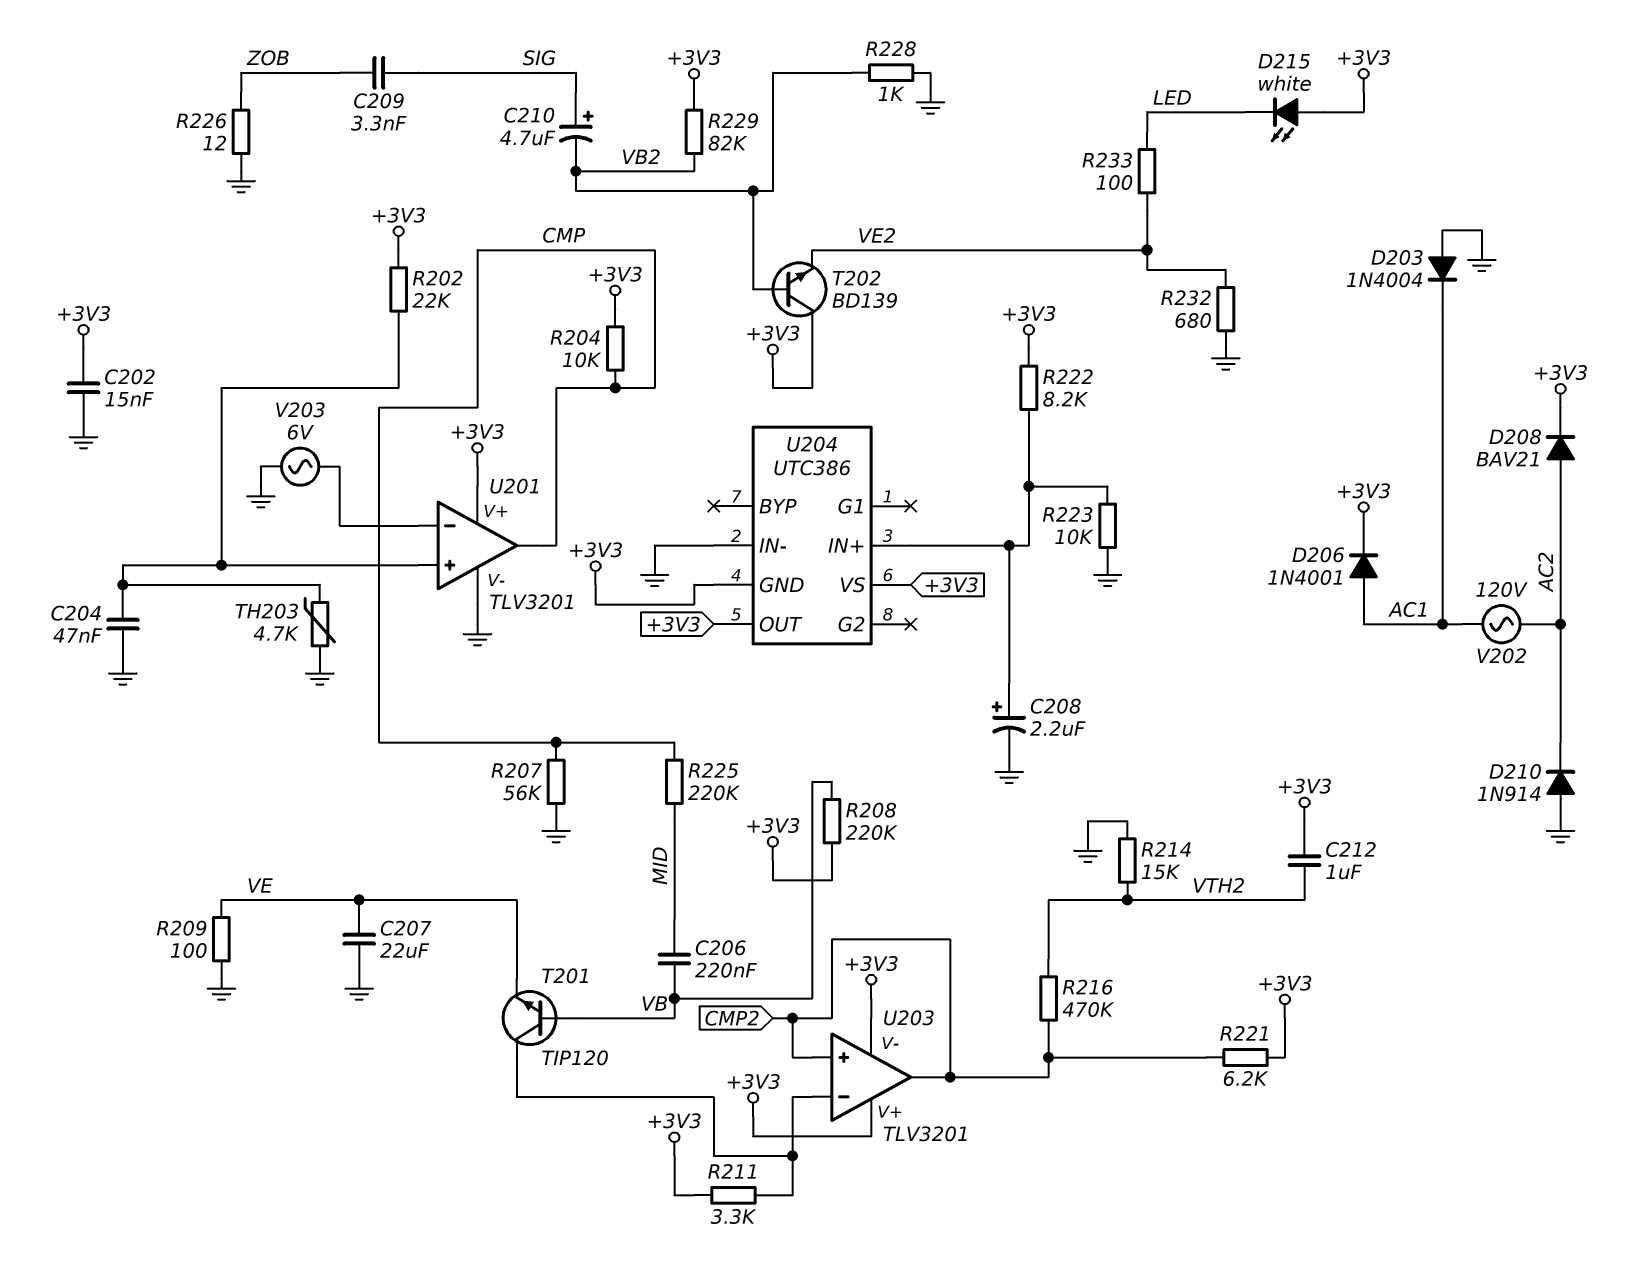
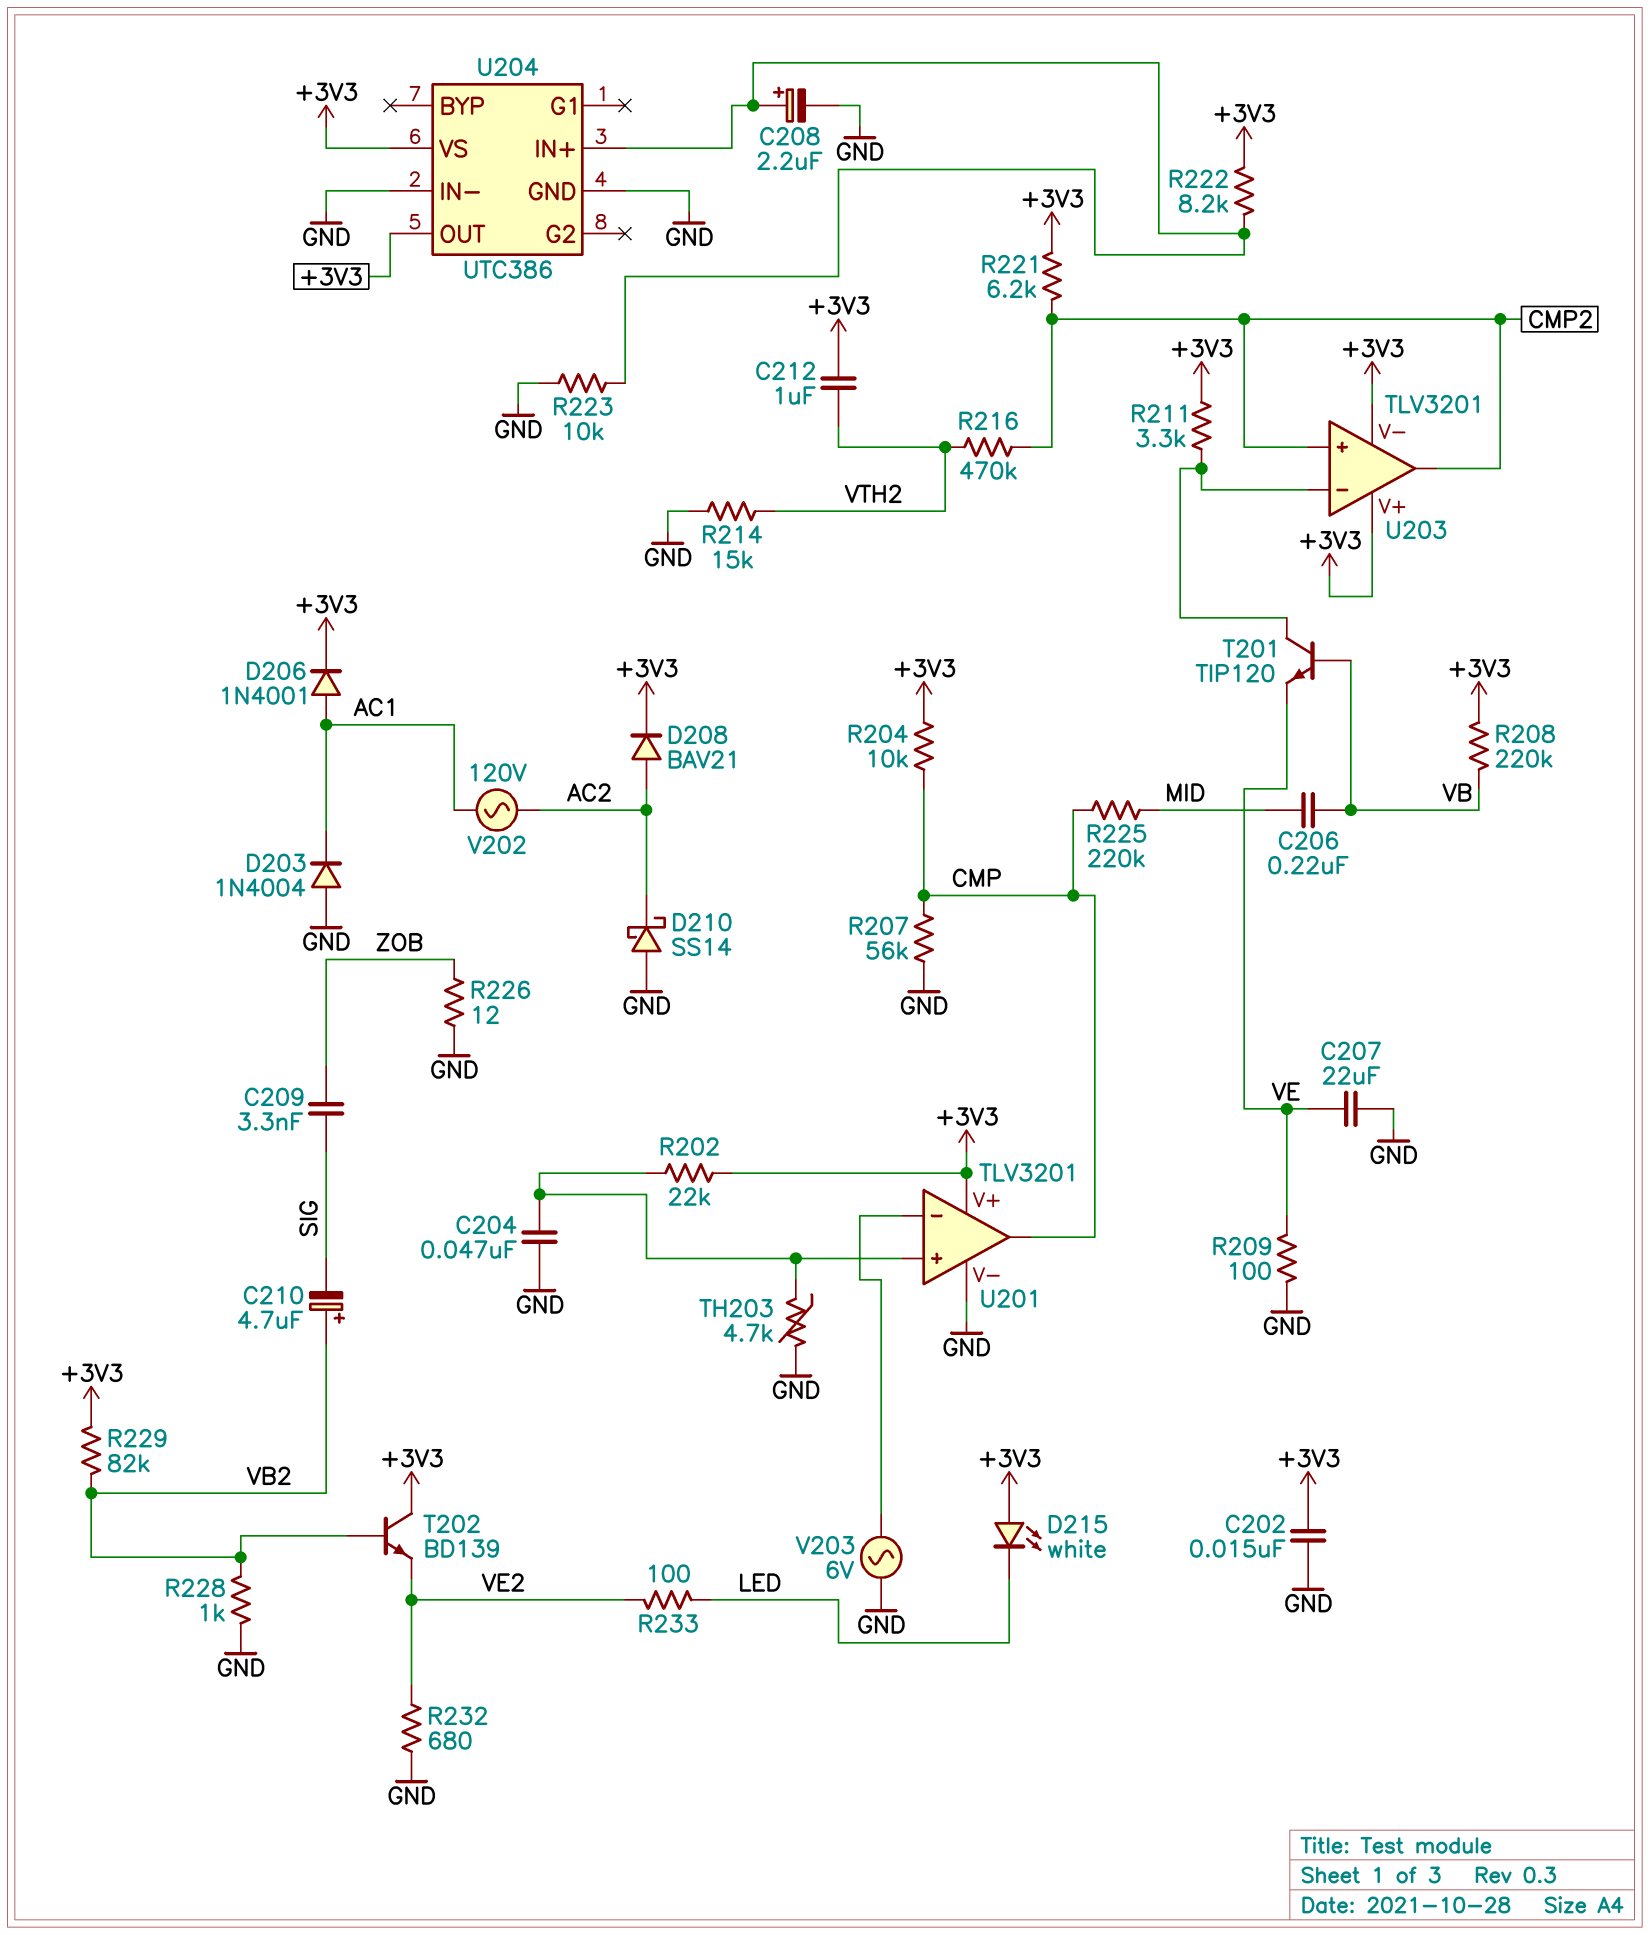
C210: 4.7uF (plus SIG, minus VB2) -> 4.7uF (plus VB2, minus SIG)
D210: diode 1N914 (A GND, K AC2) -> schottky SS14 (A GND, K AC2)
U204 pin GND: +3V3 -> GND

